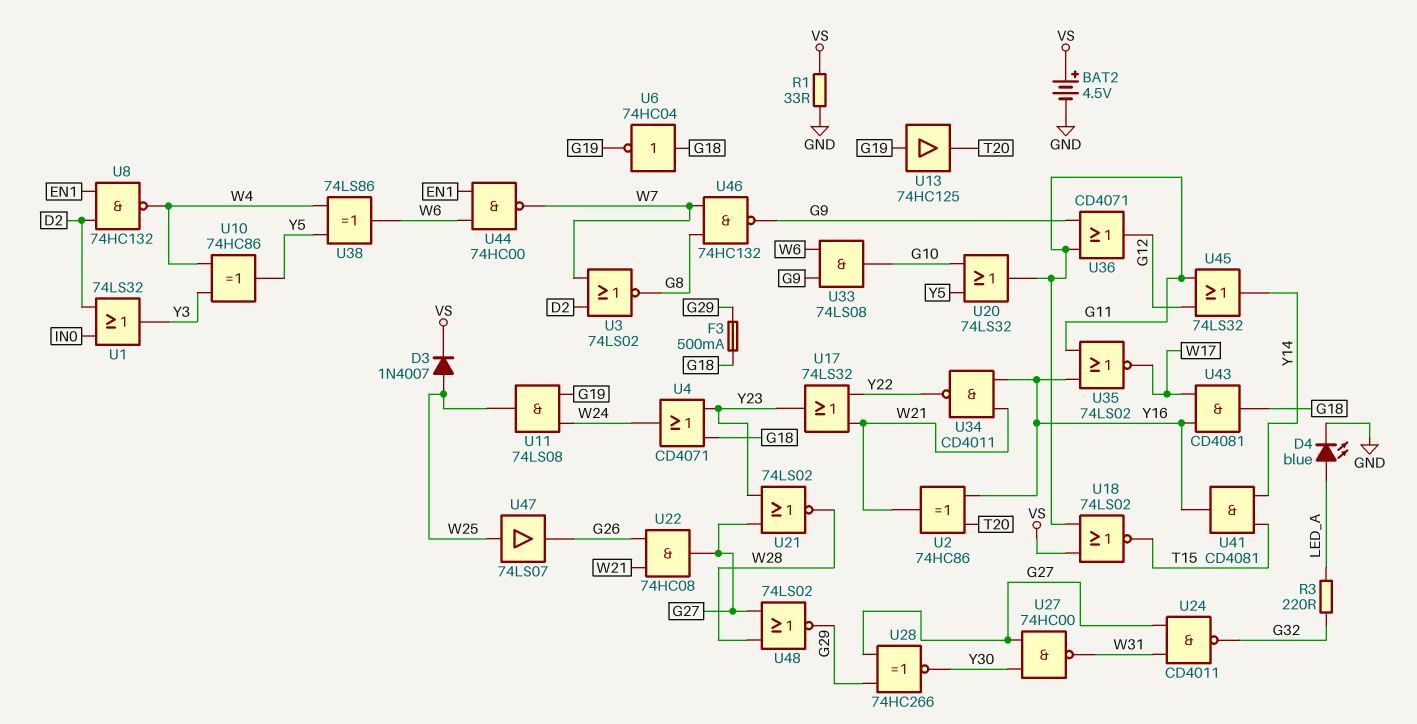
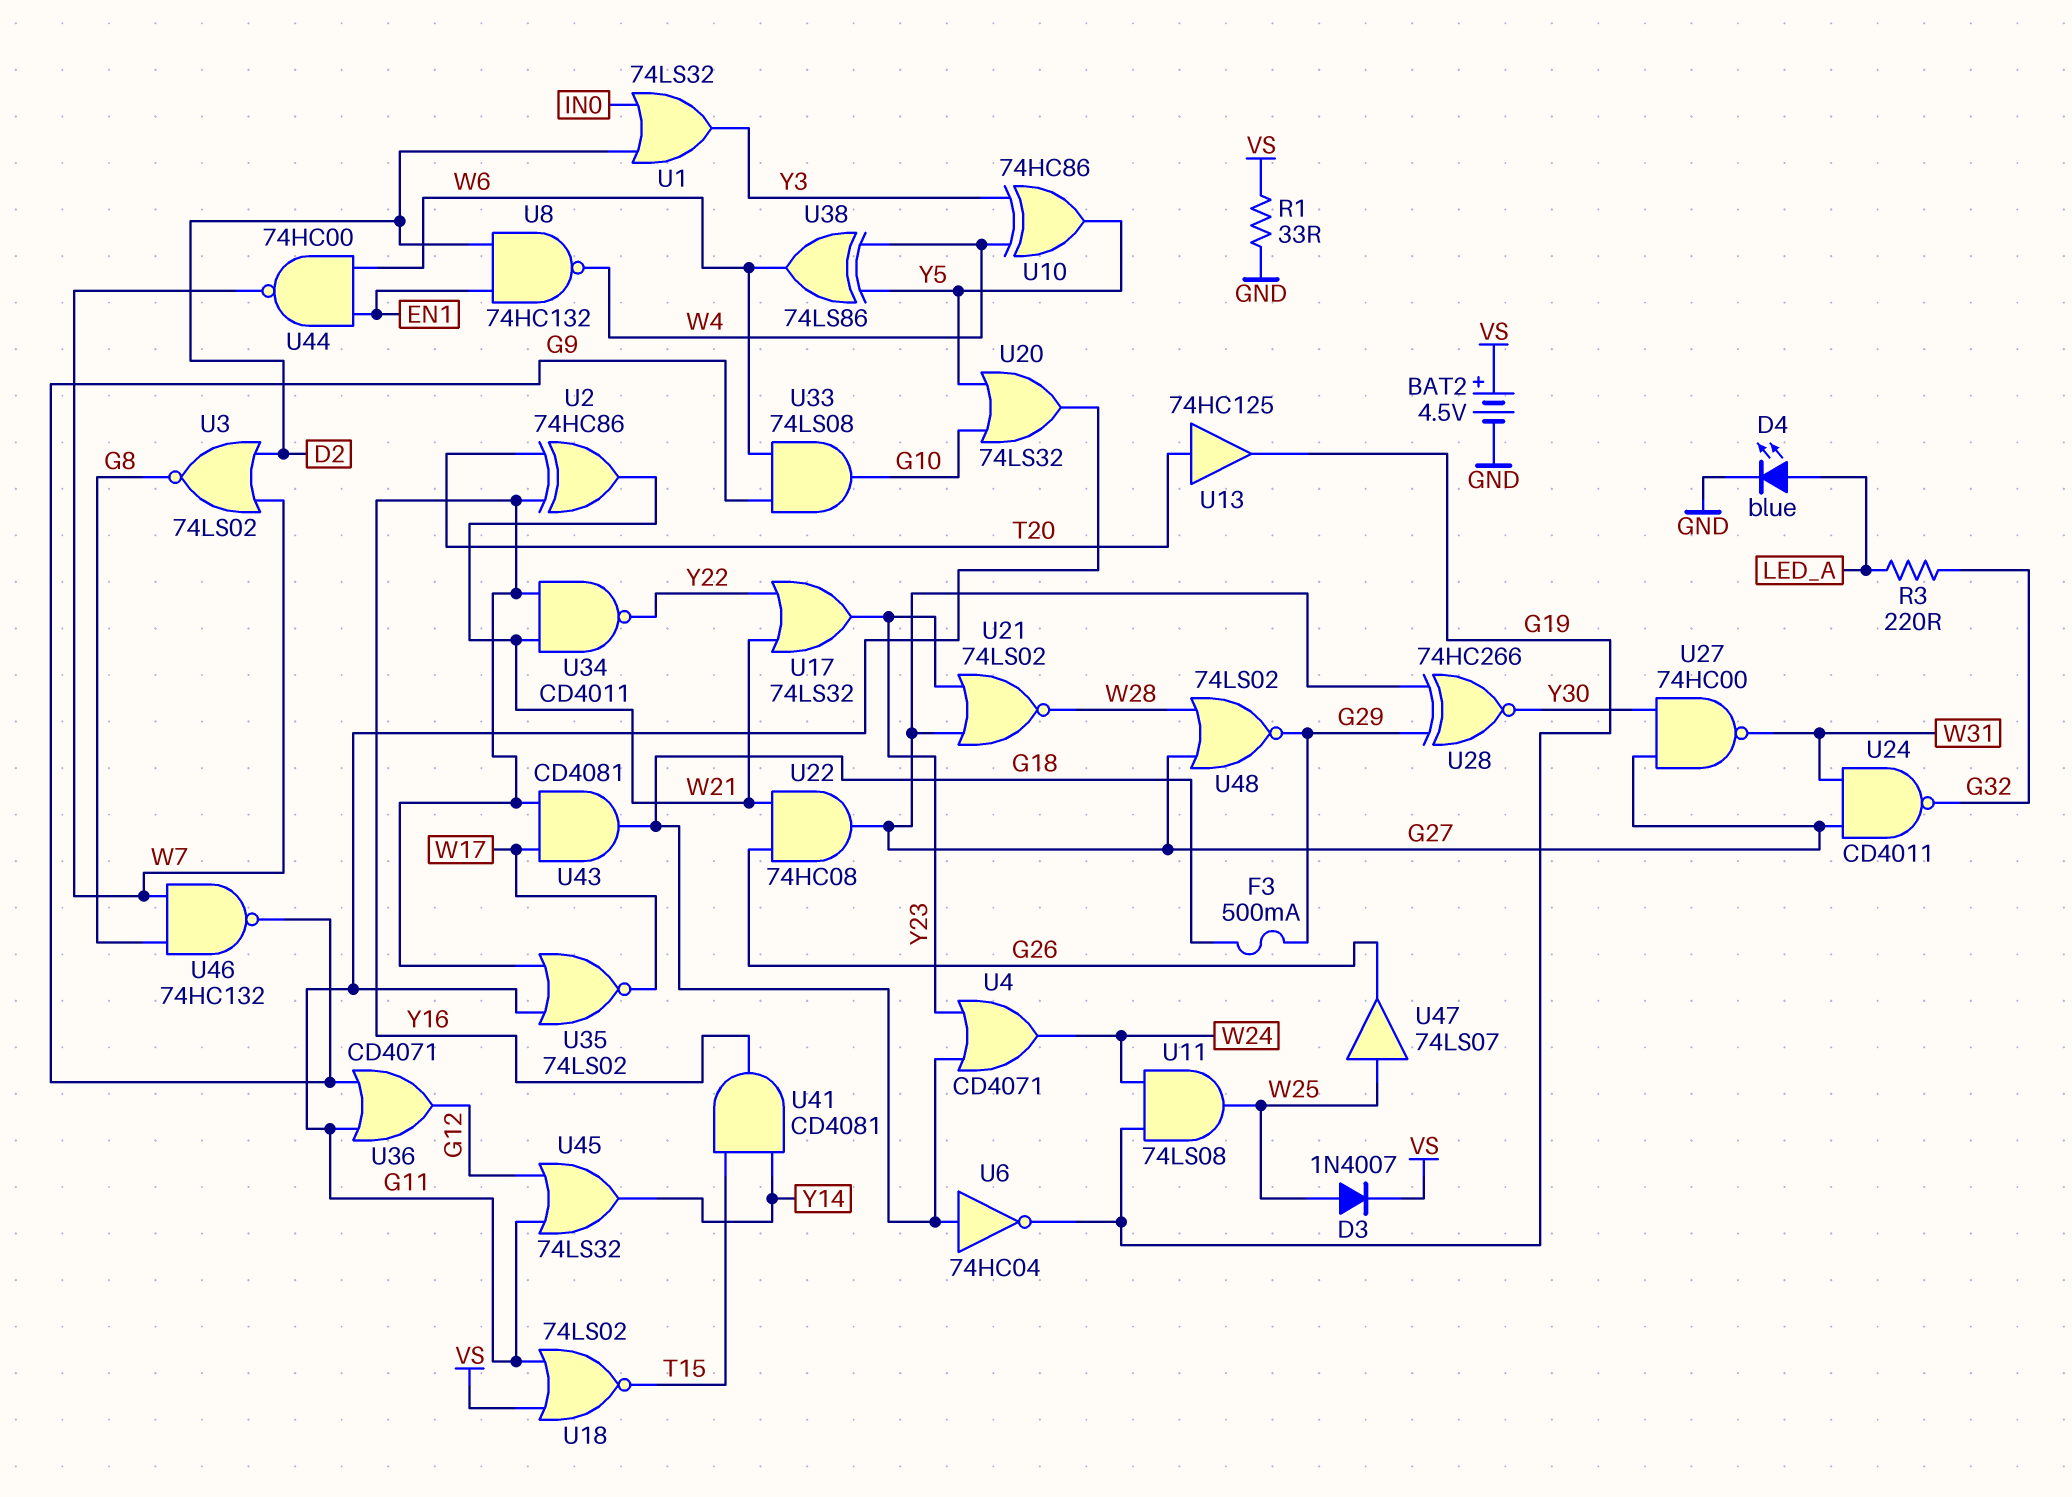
U13: buffer 74HC125 (in G19, out T20) -> buffer 74HC125 (in T20, out G19)

